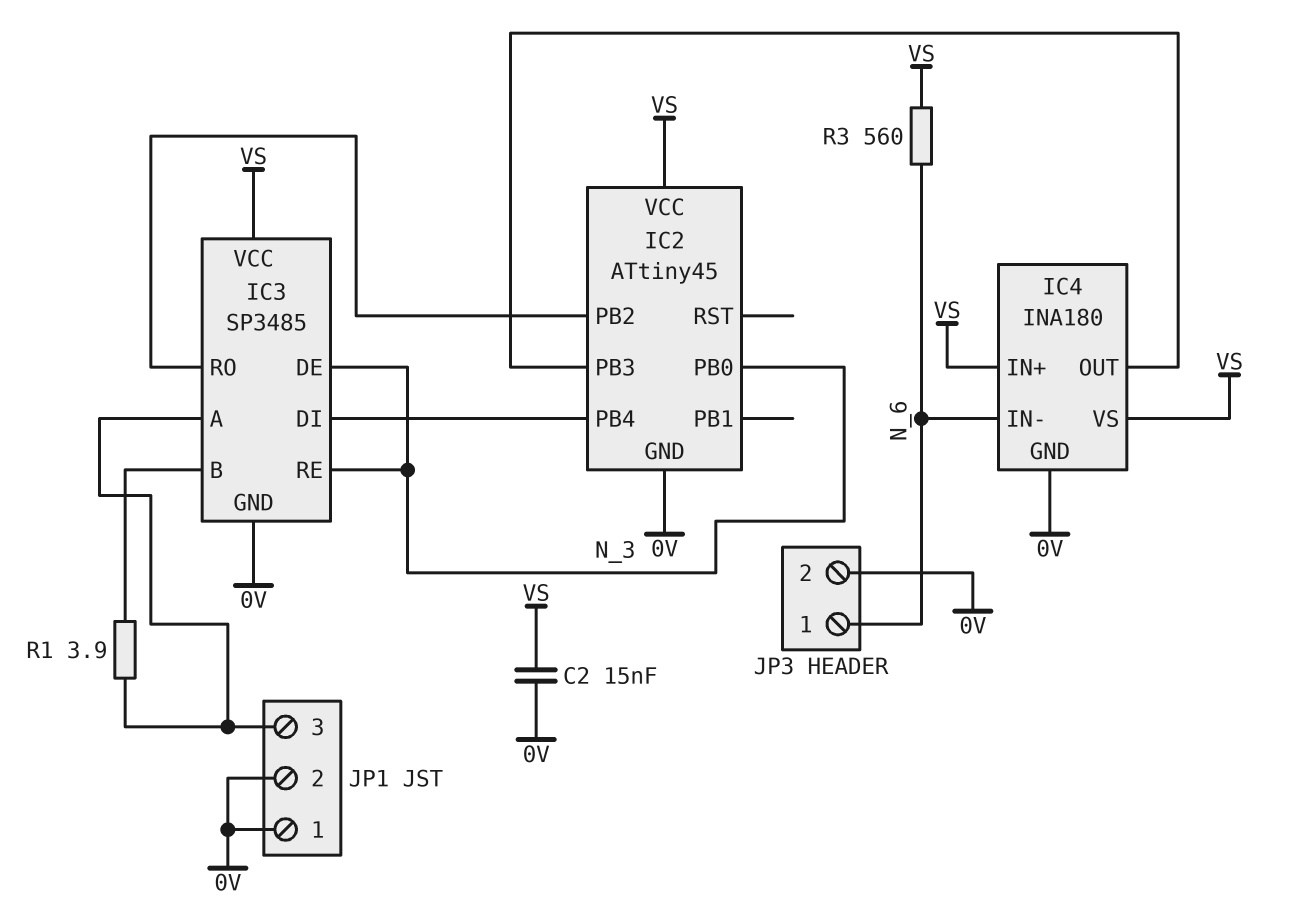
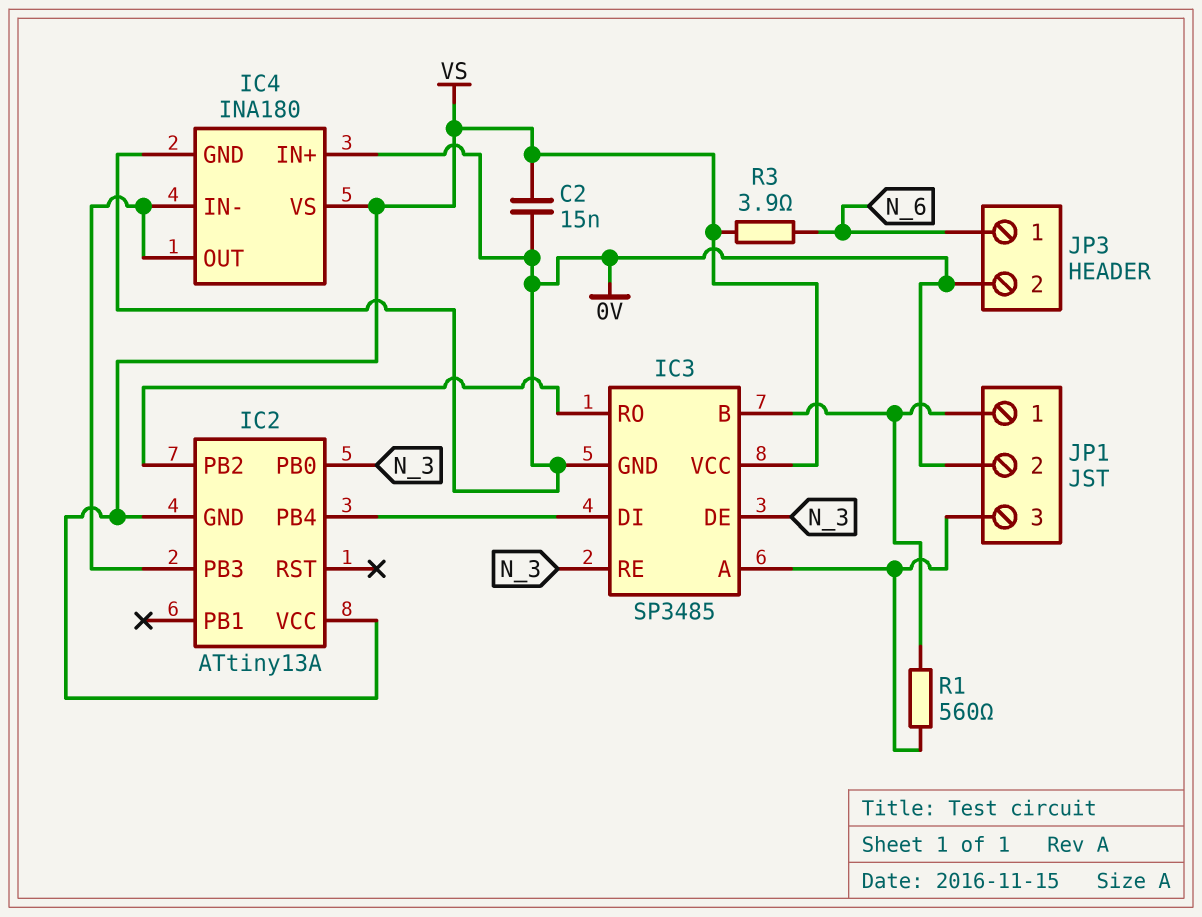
IC2: ATtiny45 -> ATtiny13A
IC2 pin GND: 0V -> VS
IC4 pin IN+: VS -> 0V
IC4 pin IN-: N_6 -> IC2/PB3
JP1 pin 1: 0V -> IC3/B
R1: 3.9 (IC3/A, IC3/B) -> 560 (IC3/A, IC3/B)
R3: 560 (N_6, VS) -> 3.9 (N_6, VS)

